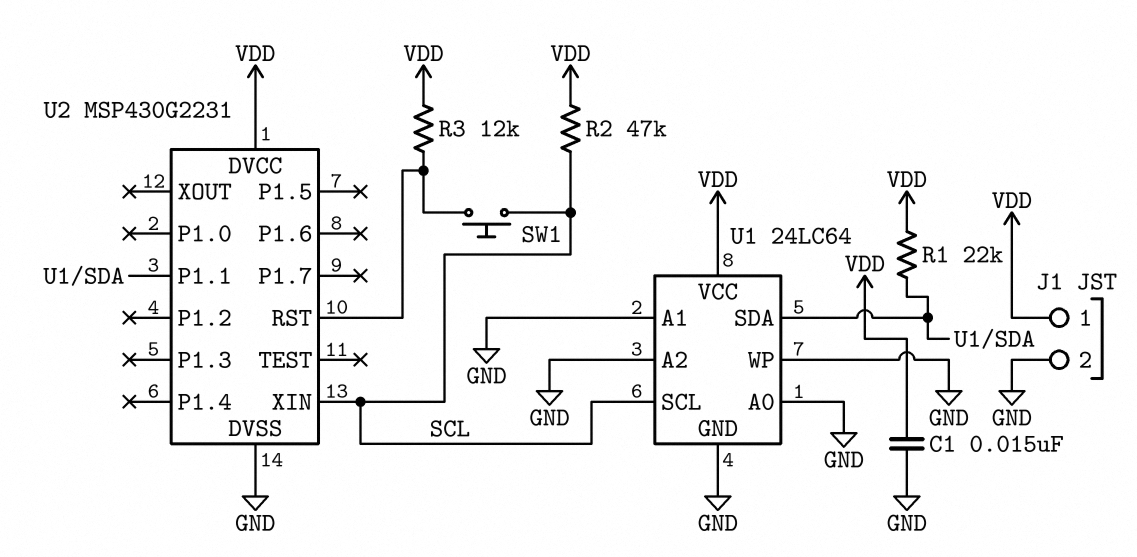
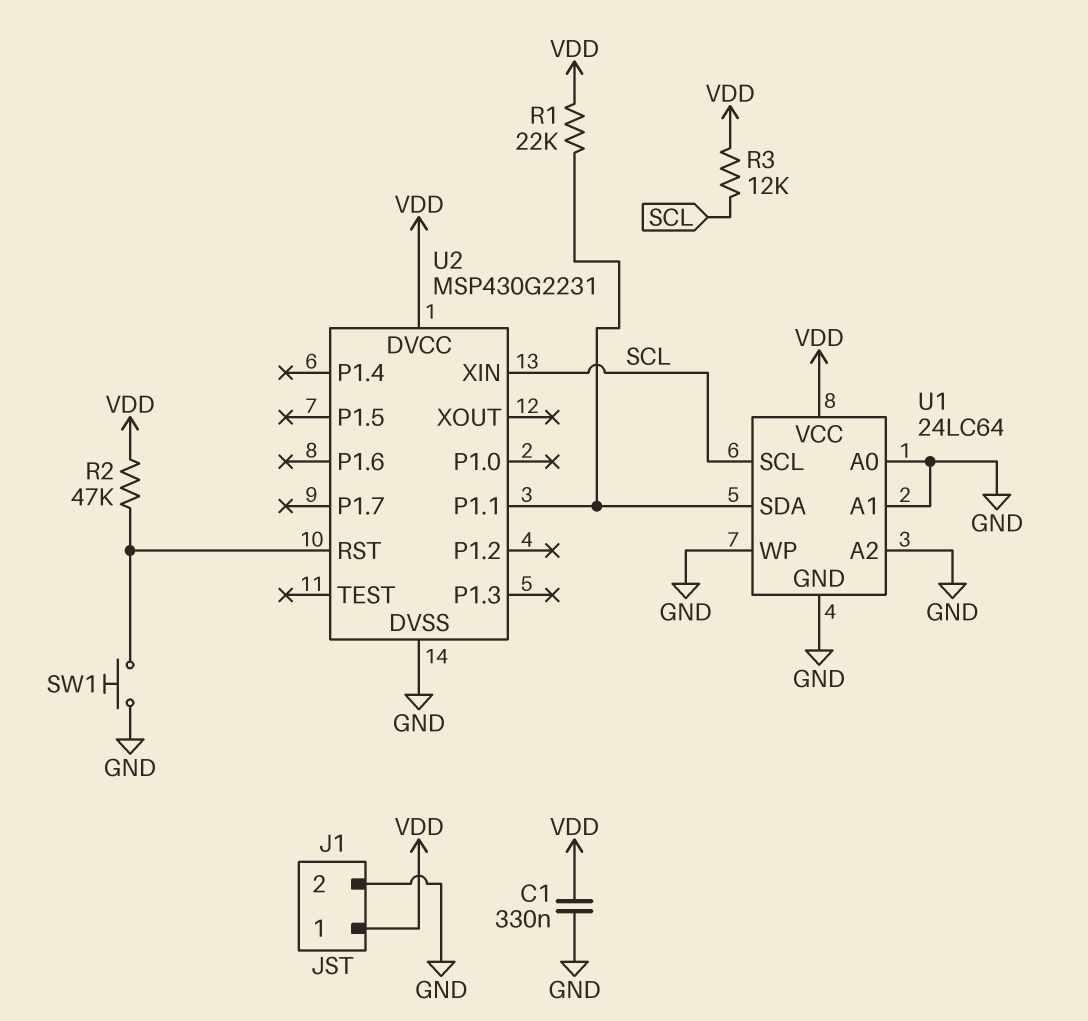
C1: 15nF (GND, VDD) -> 330nF (GND, VDD)
R2: 47k (SCL, VDD) -> 47k (U2/RST, VDD)
R3: 12k (U2/RST, VDD) -> 12k (SCL, VDD)
SW1: button (SCL, U2/RST) -> button (GND, U2/RST)

